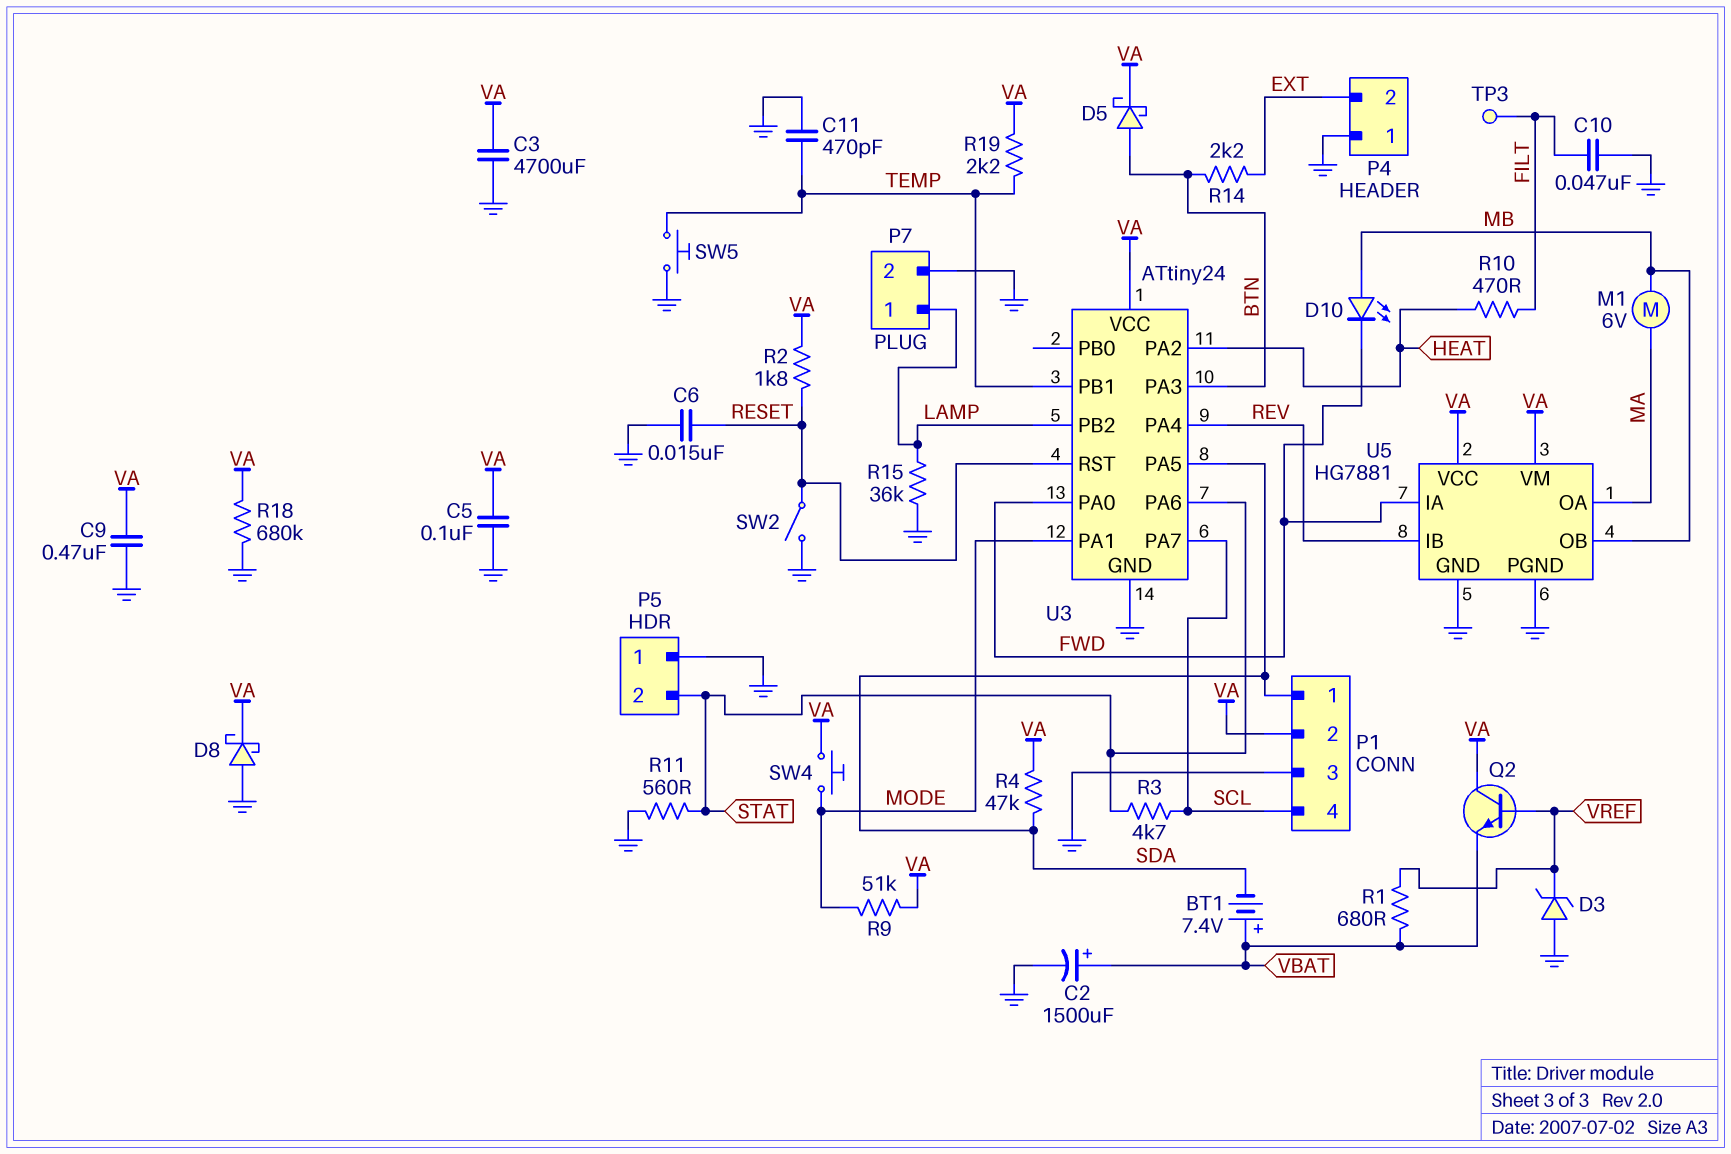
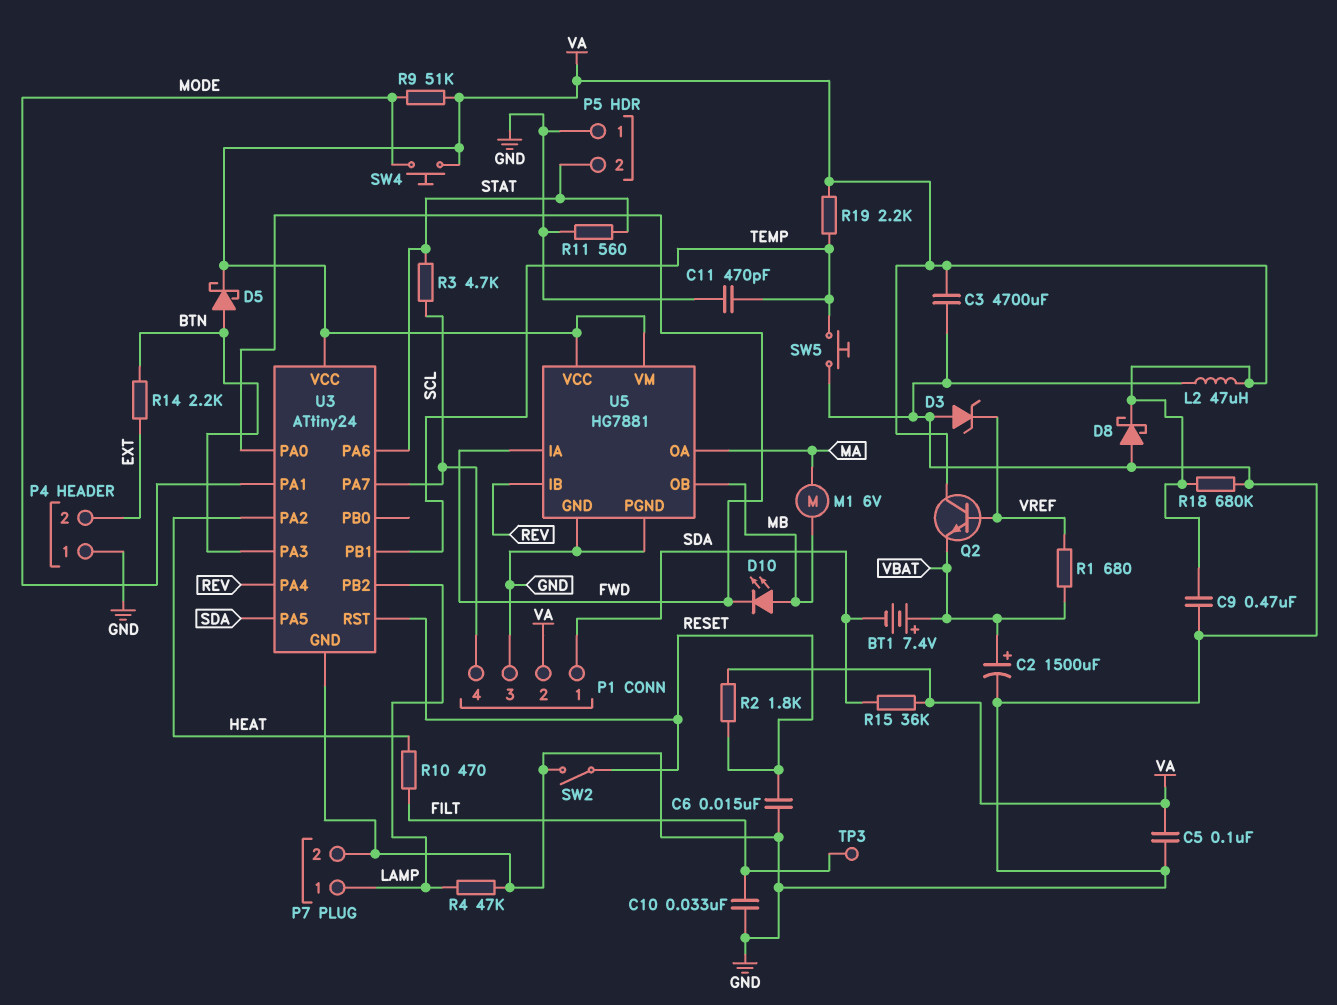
C10: 47nF (FILT, GND) -> 33nF (FILT, GND)
L2: none -> 47uH (GND, VA)
R4: 47k (SDA, VA) -> 47k (GND, LAMP)
R15: 36k (GND, LAMP) -> 36k (SDA, VA)

